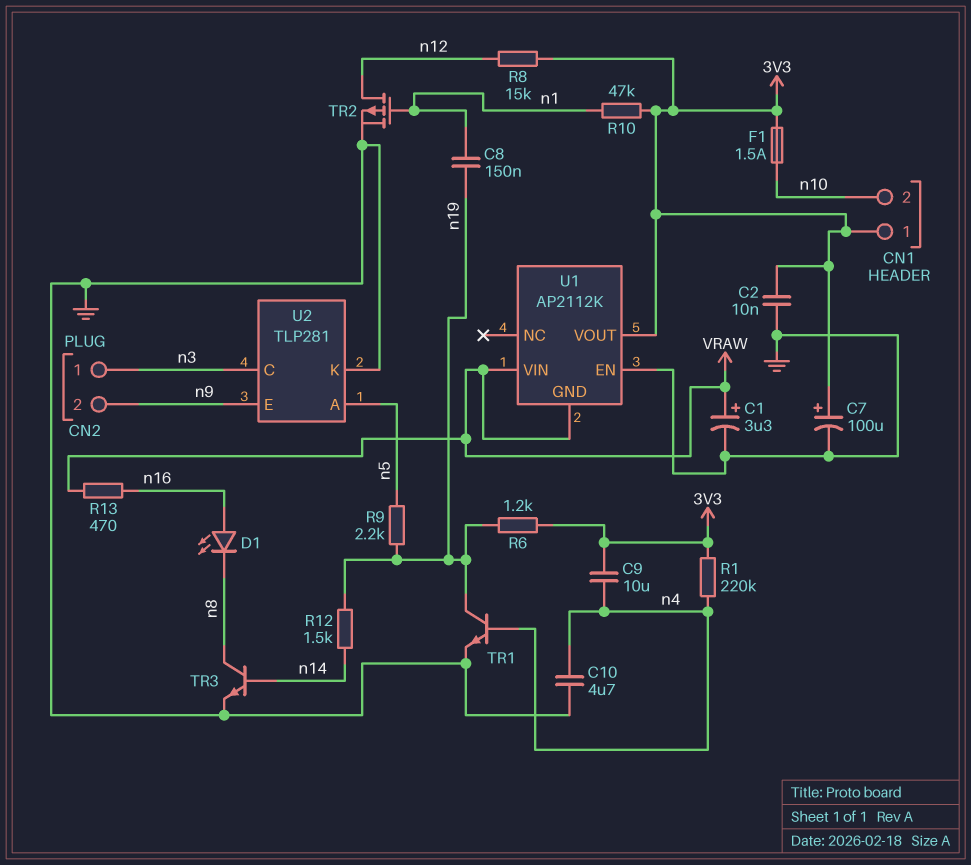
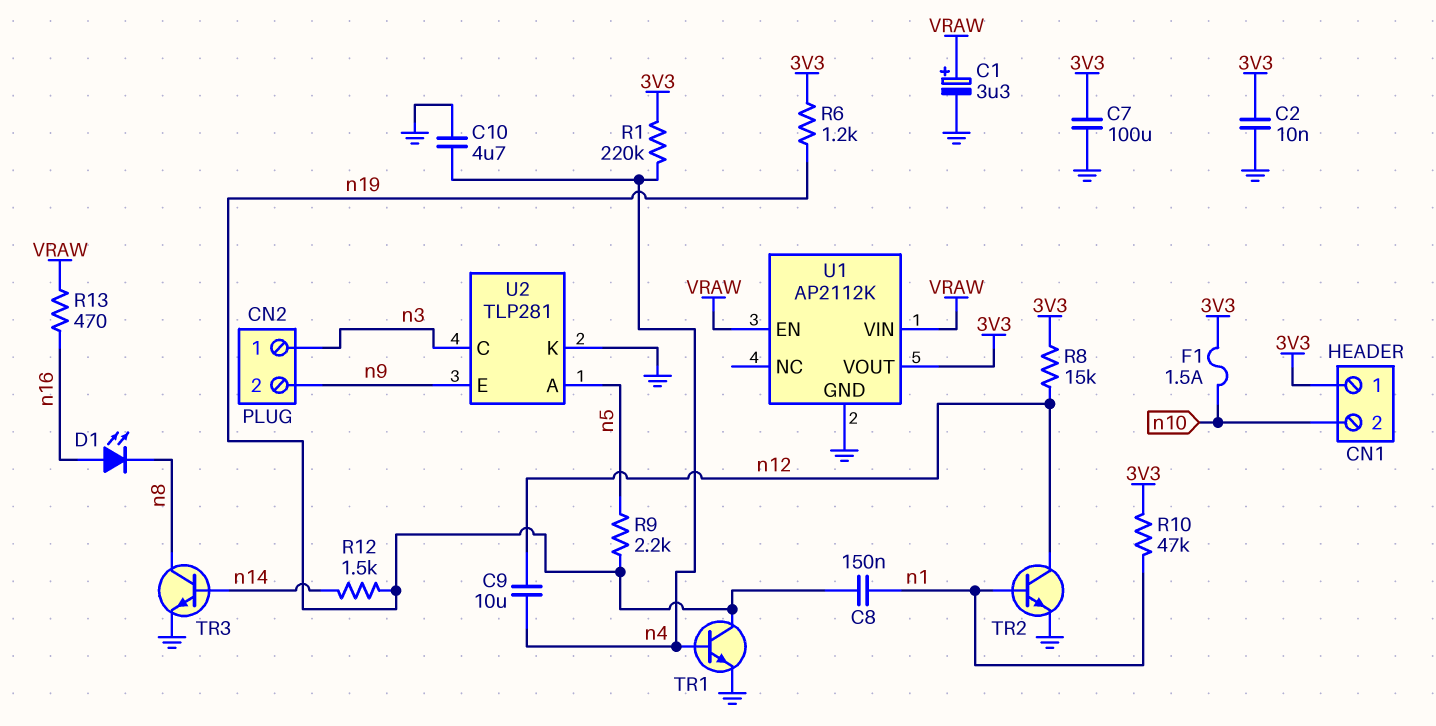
C7: 100uF (plus 3V3, minus GND) -> 100uF (3V3, GND)
C9: 10uF (3V3, n4) -> 10uF (n4, n12)
TR2: PMOS (G n1, D n12, S GND) -> NPN (B n1, C n12, E GND)
U1 pin EN: GND -> VRAW
U1 pin GND: VRAW -> GND

